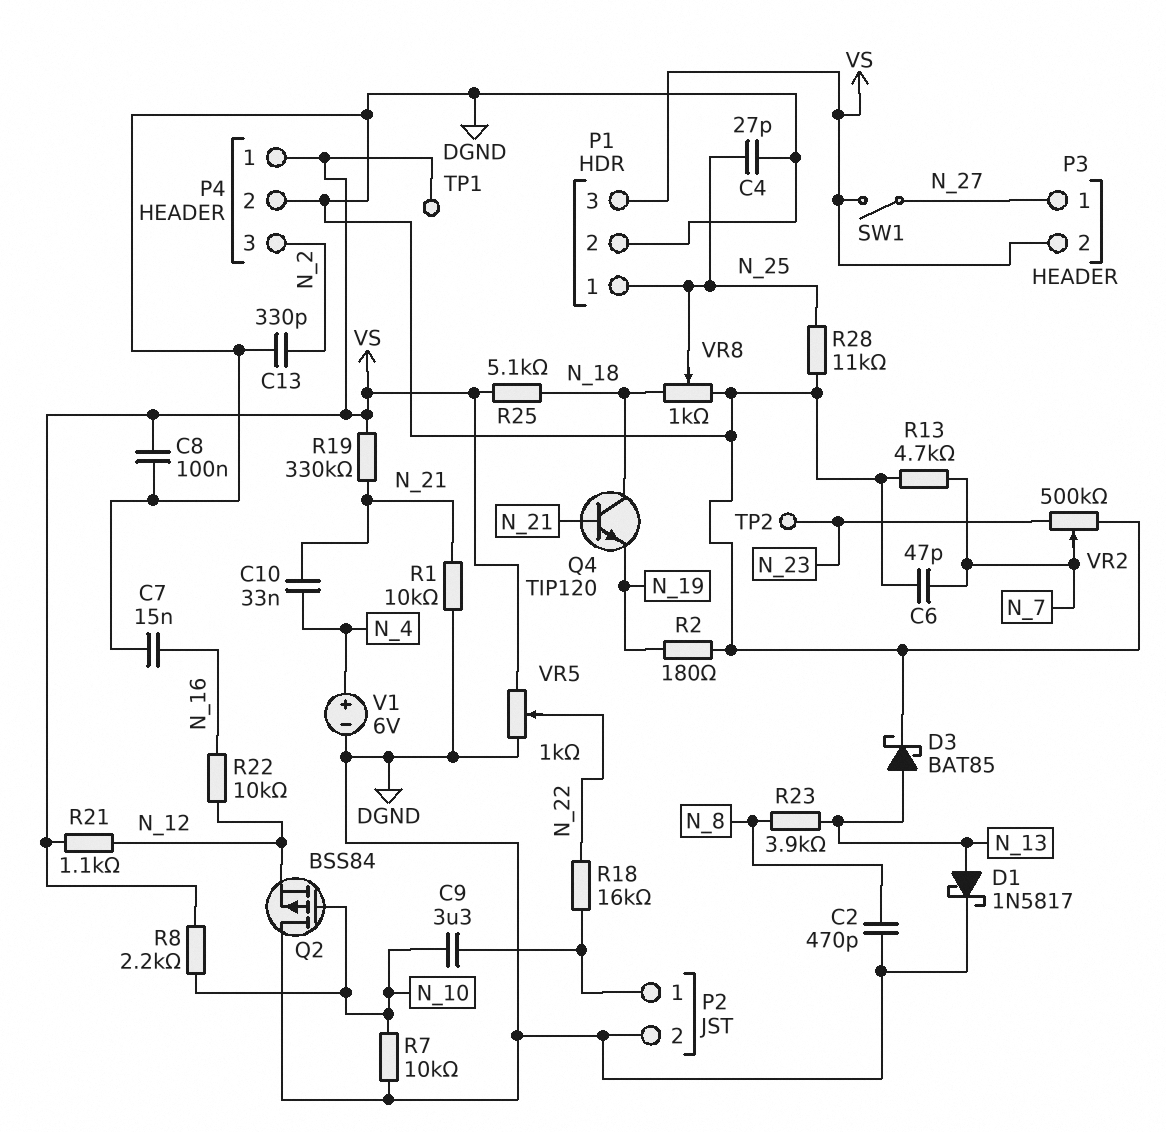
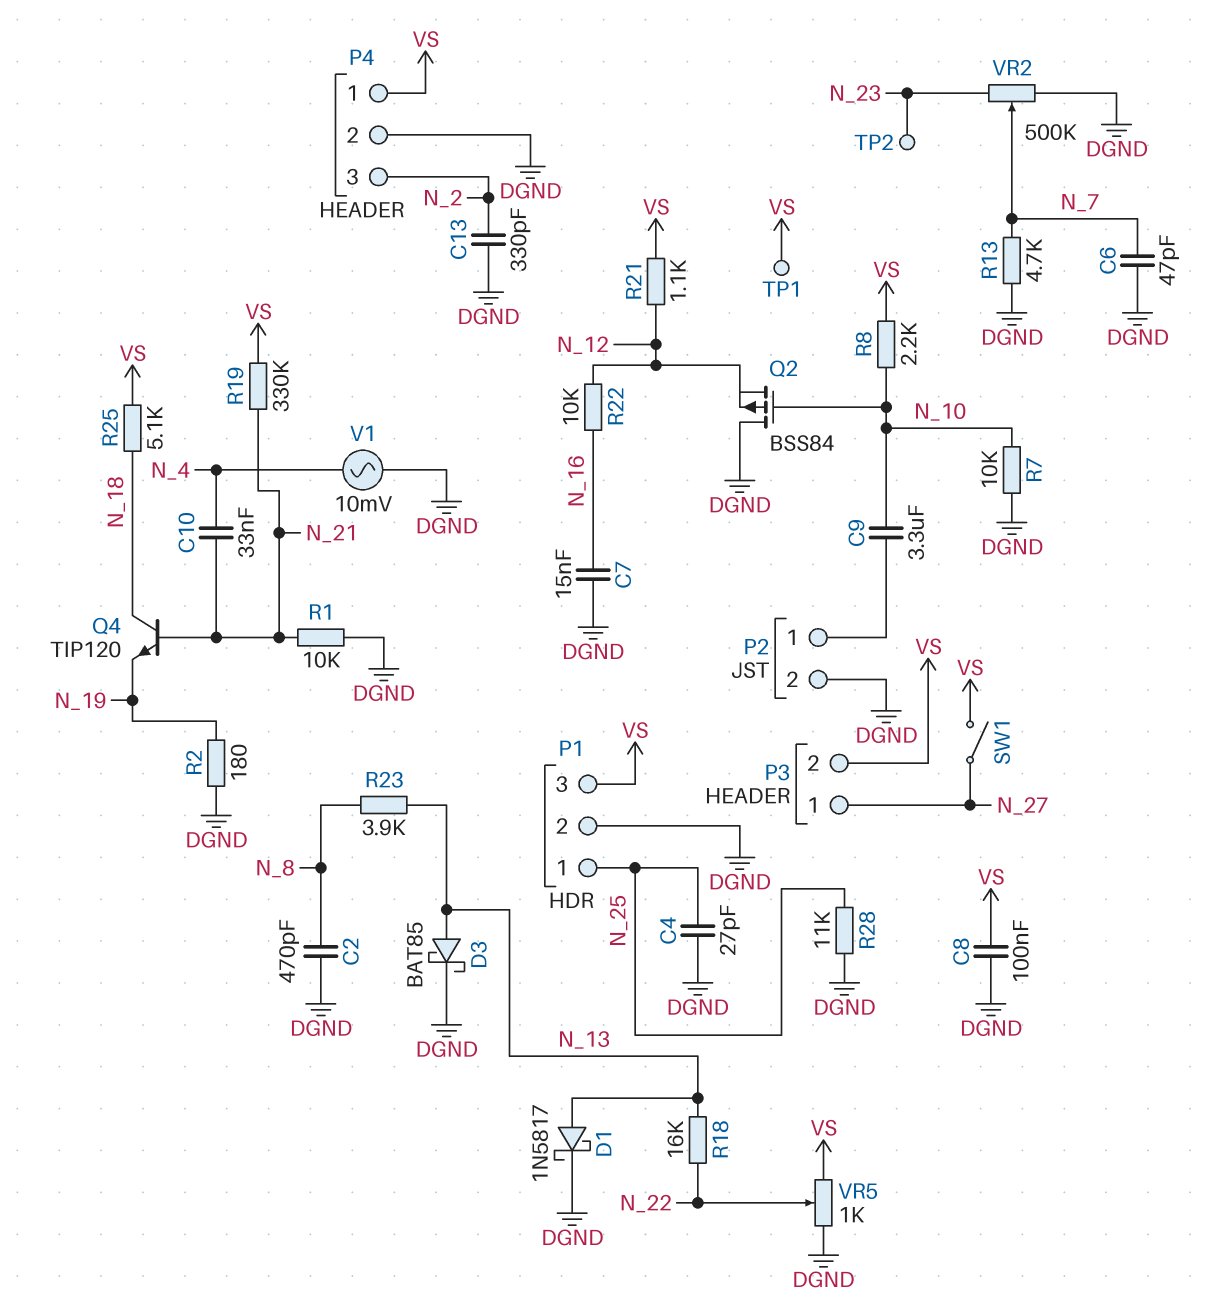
R18: 16k (N_22, P2/1) -> 16k (N_13, N_22)
V1: 6V (plus N_4, minus DGND) -> AC 10mV (DGND, N_4)
VR8: 1k (DGND, N_18, wiper N_25) -> none

